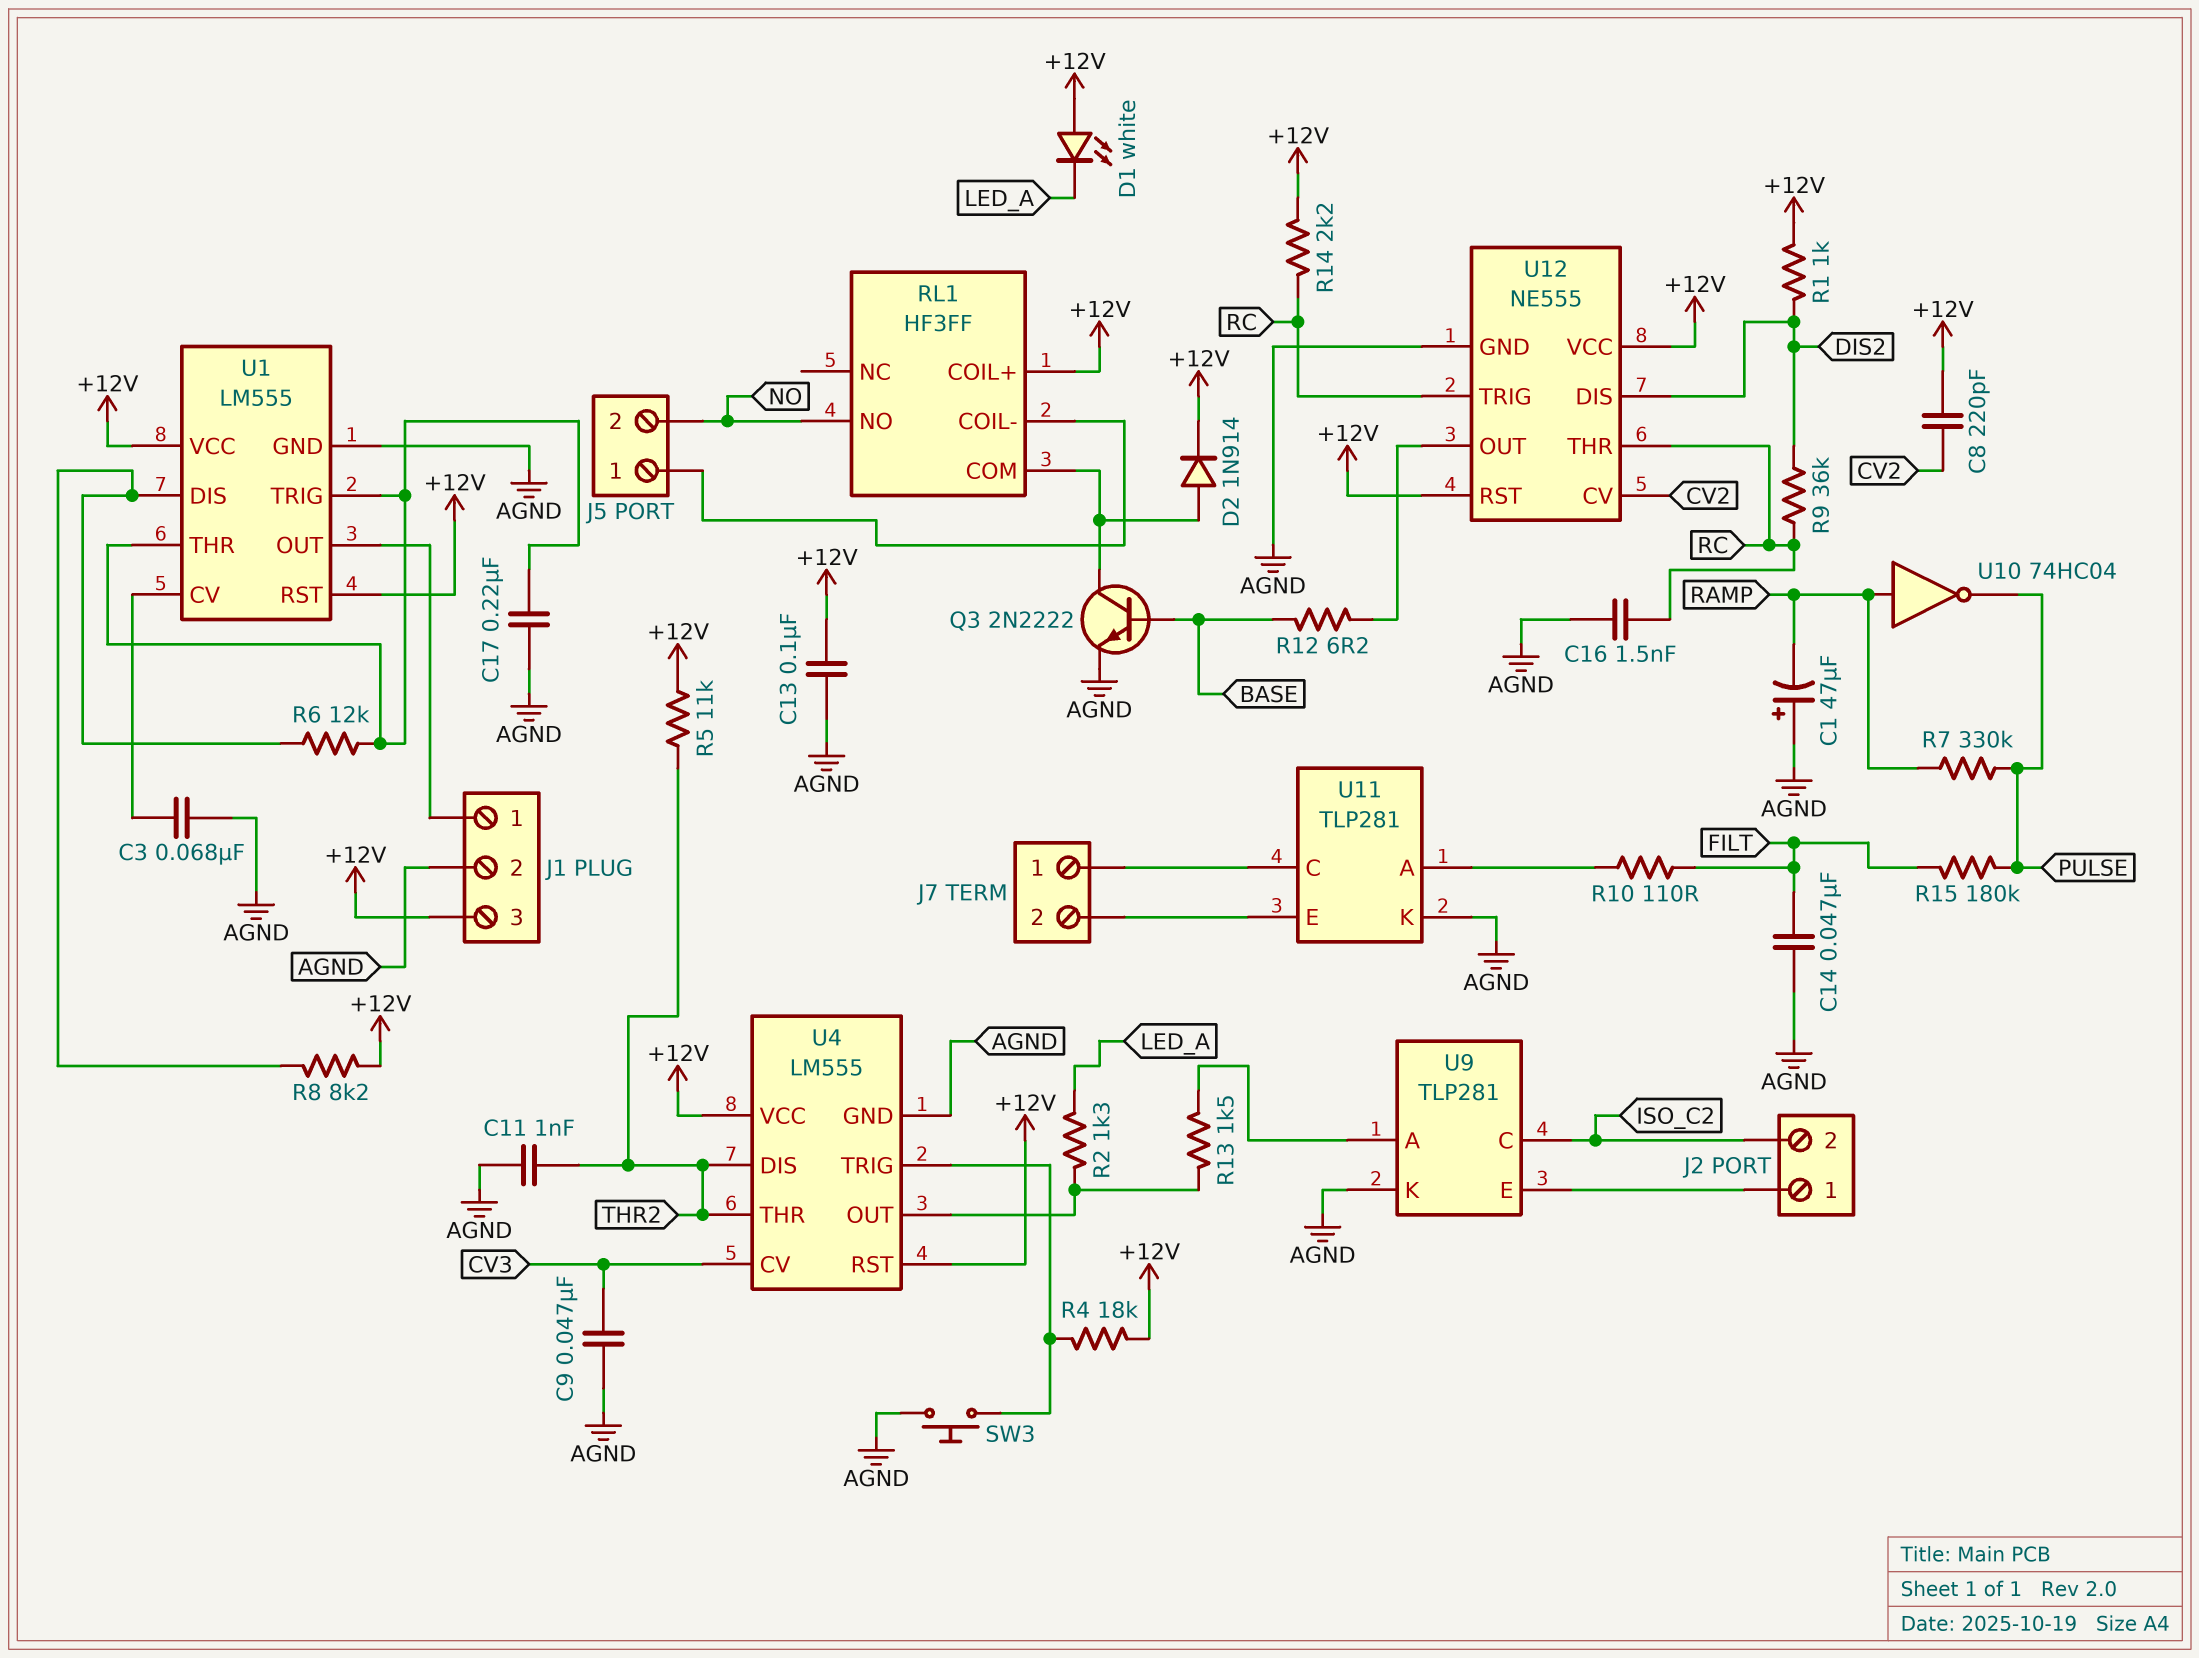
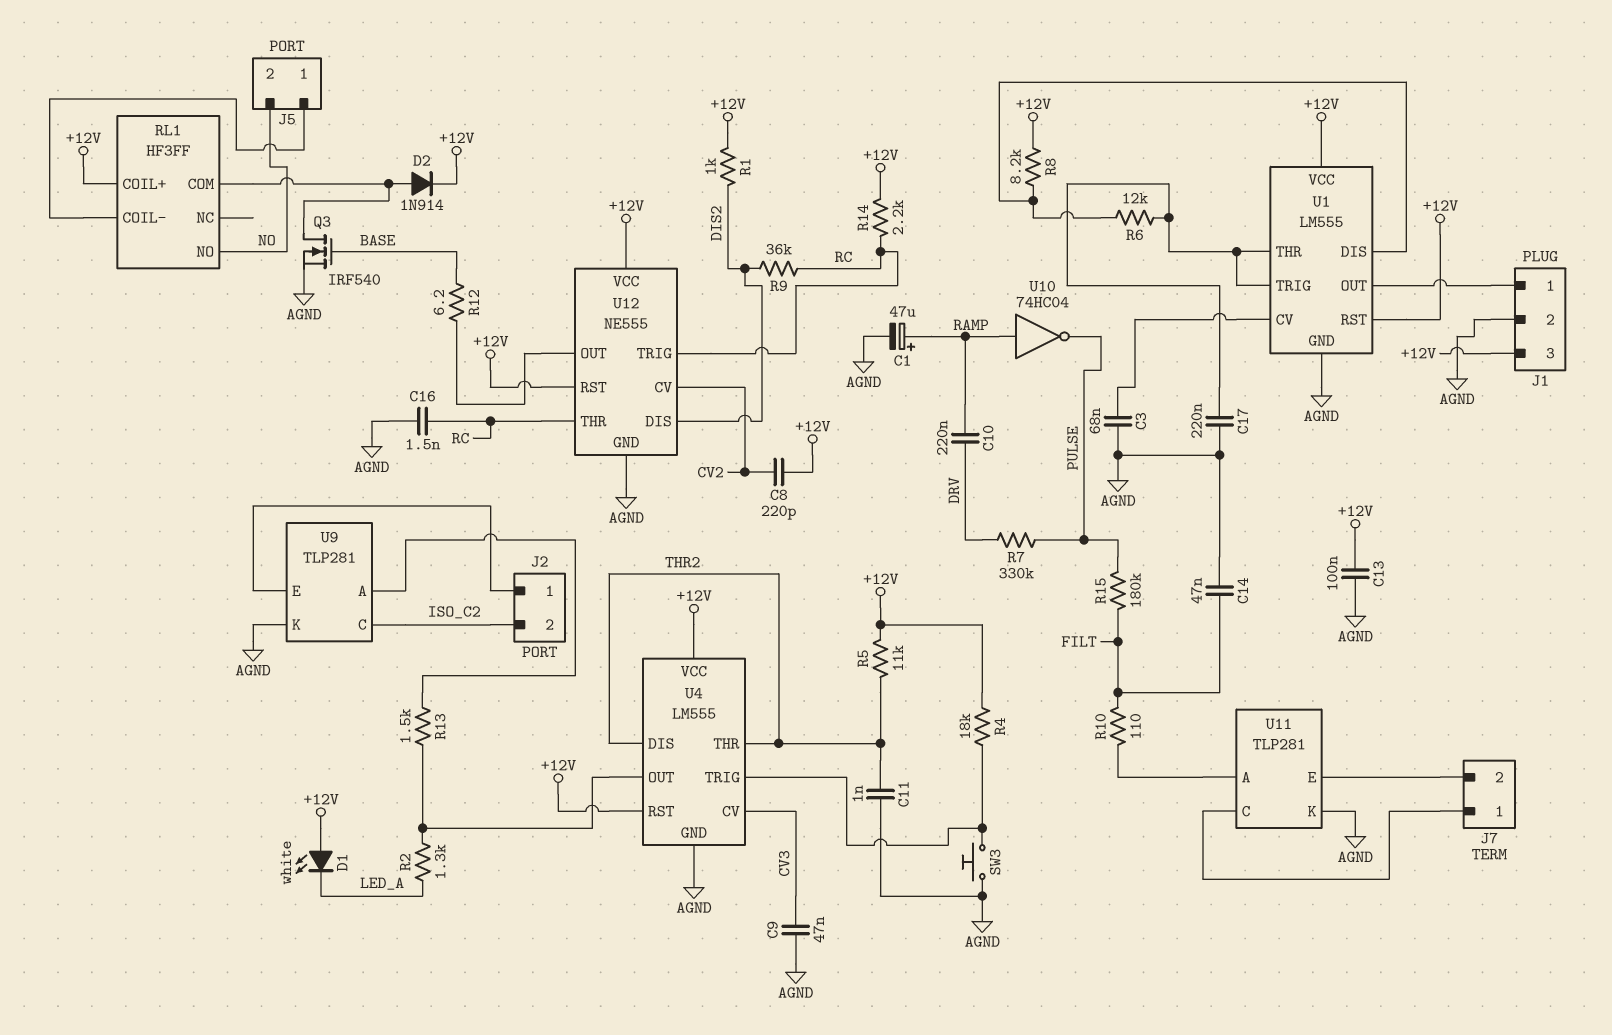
C1: 47uF (plus AGND, minus RAMP) -> 47uF (plus RAMP, minus AGND)
C10: none -> 220nF (DRV, RAMP)
Q3: NPN 2N2222 (B BASE, C RL1/COM, E AGND) -> NMOS IRF540 (G BASE, D RL1/COM, S AGND)
R7: 330k (PULSE, RAMP) -> 330k (DRV, PULSE)

